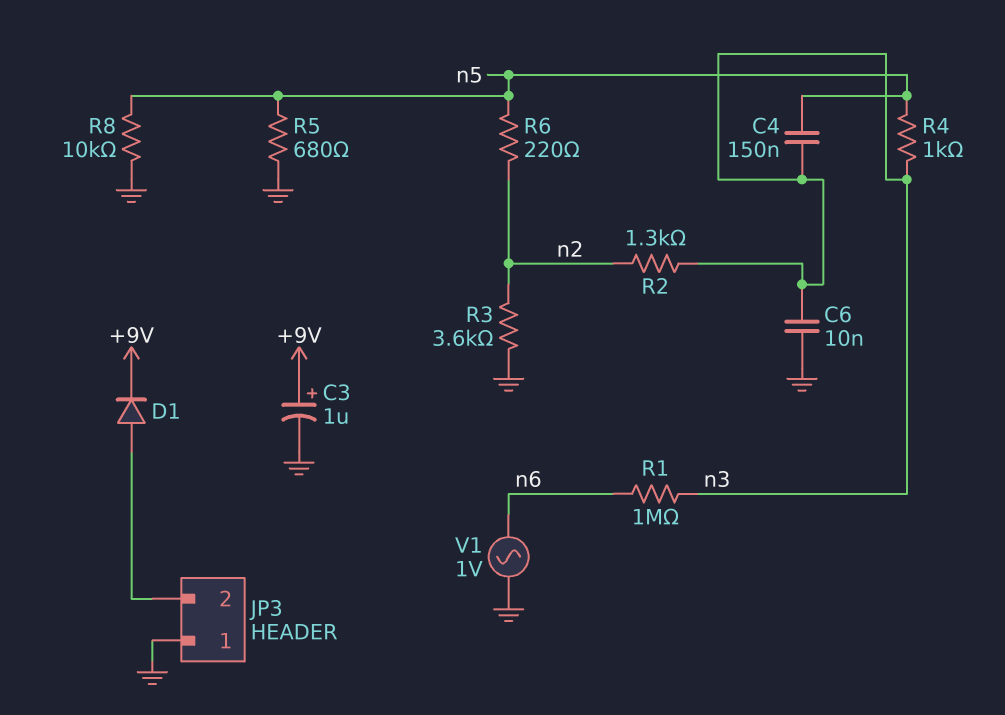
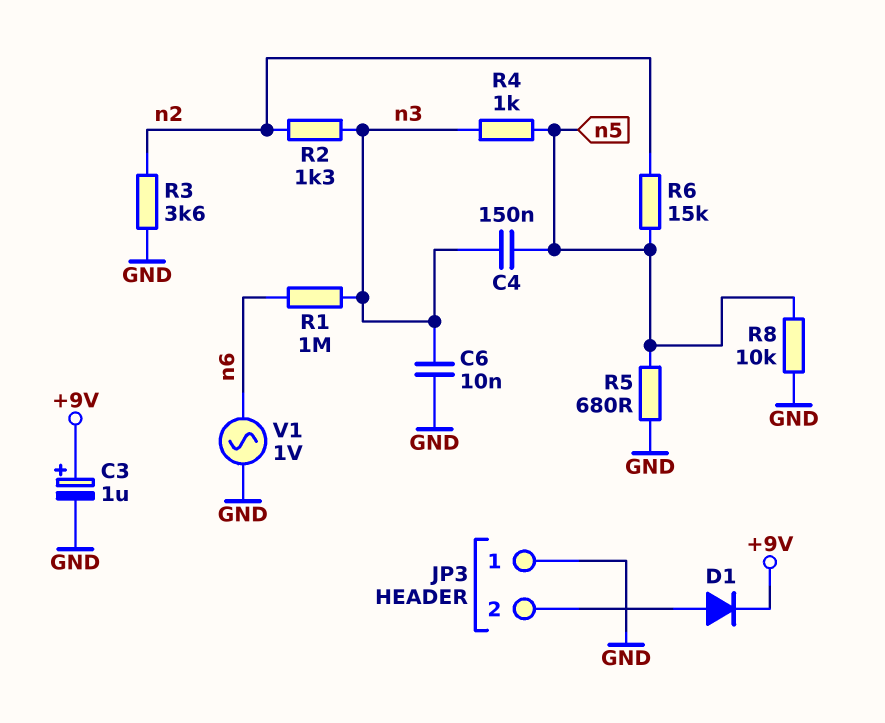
R6: 220 (n2, n5) -> 15k (n2, n5)

